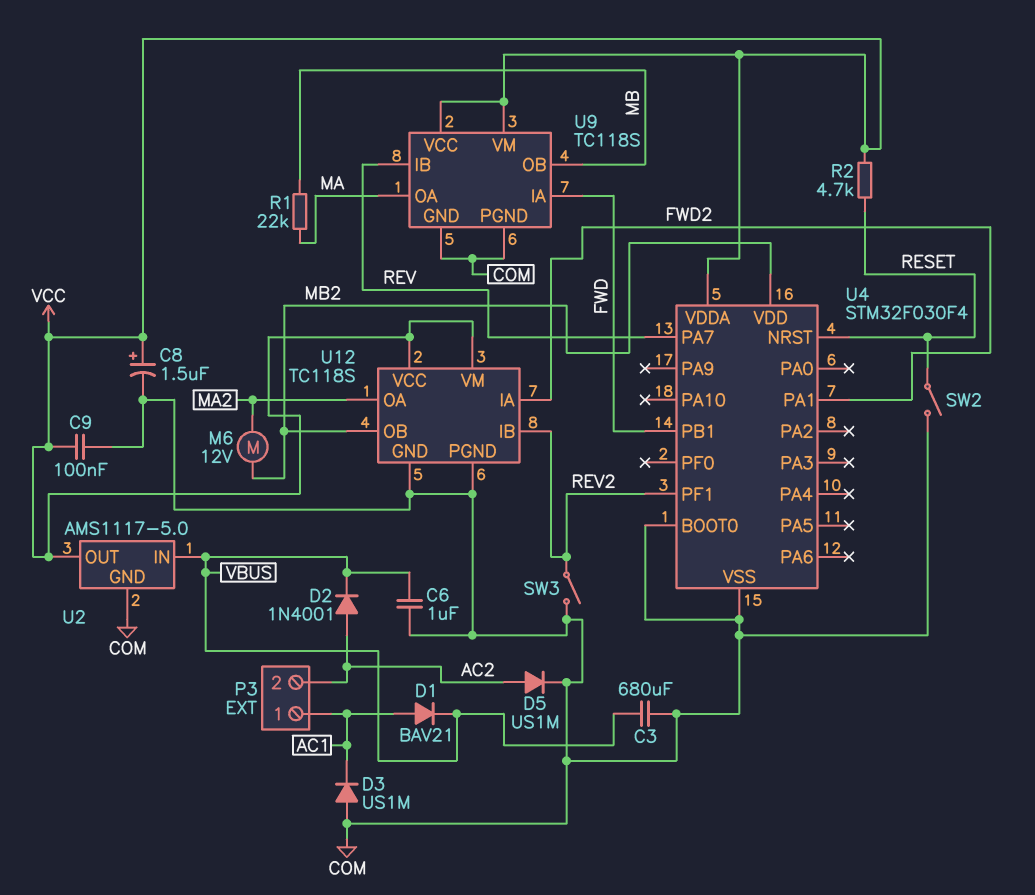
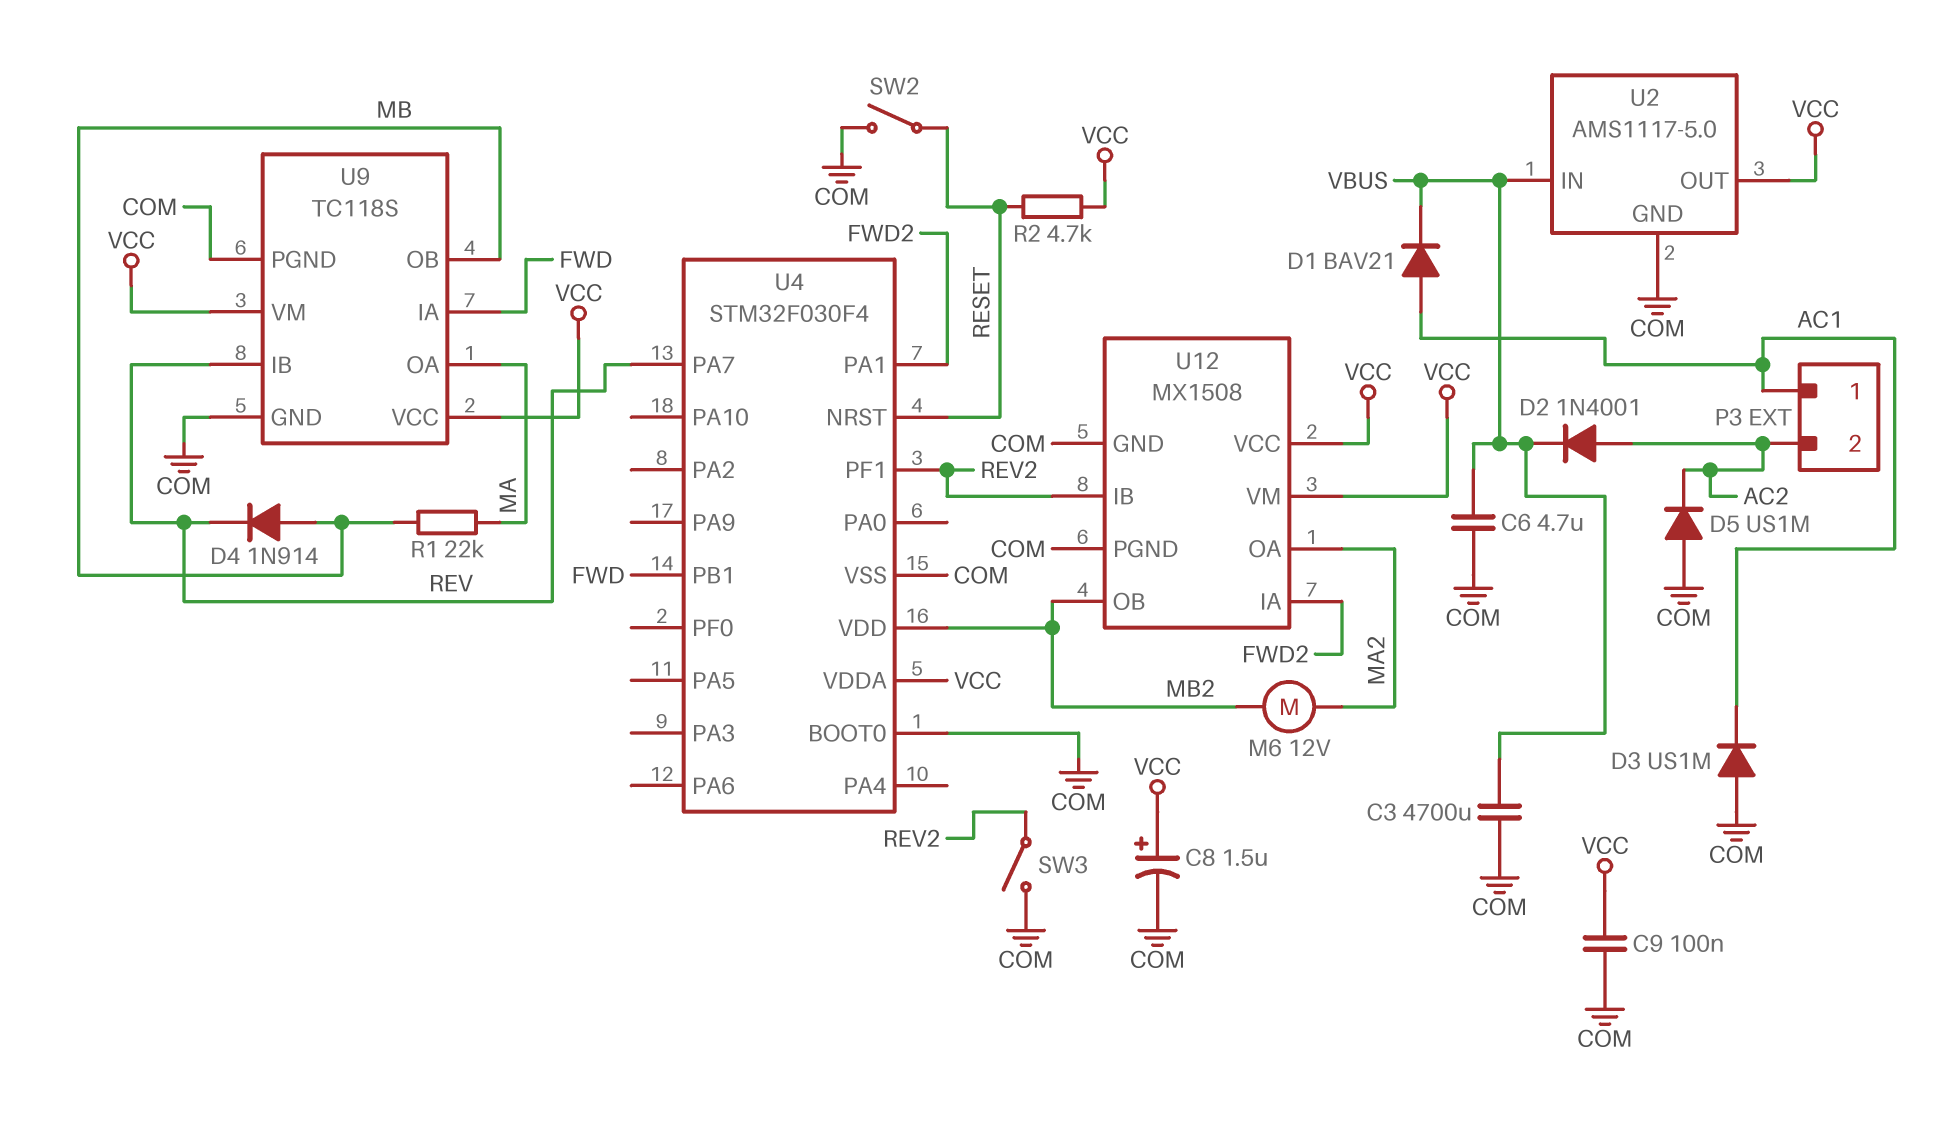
C3: 680uF (COM, VBUS) -> 4700uF (COM, VBUS)
C6: 1uF (COM, VBUS) -> 4.7uF (COM, VBUS)
D4: none -> diode 1N914 (A MB, K REV)
D5: diode US1M (A AC2, K COM) -> diode US1M (A COM, K AC2)
U12: TC118S -> MX1508

